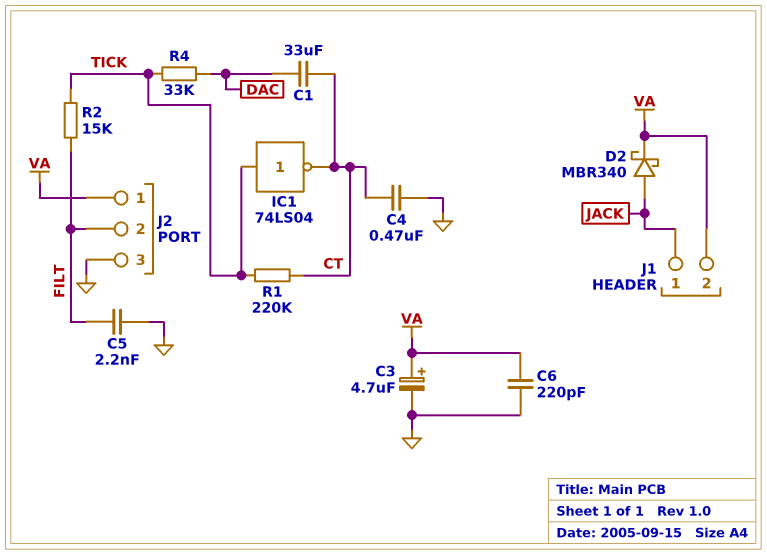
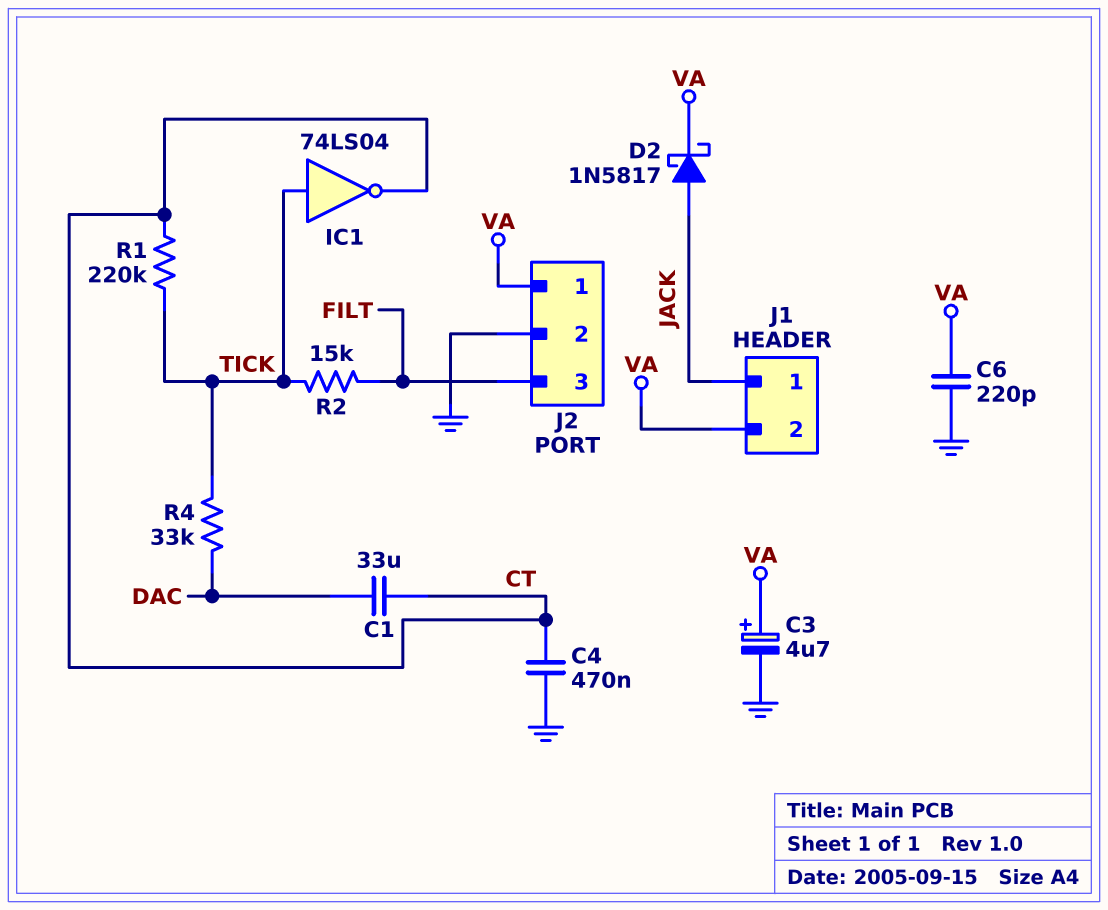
C5: 2.2nF (FILT, GND) -> none
D2: schottky MBR340 (A JACK, K VA) -> schottky 1N5817 (A JACK, K VA)
J2 pin 2: FILT -> GND
J2 pin 3: GND -> FILT

